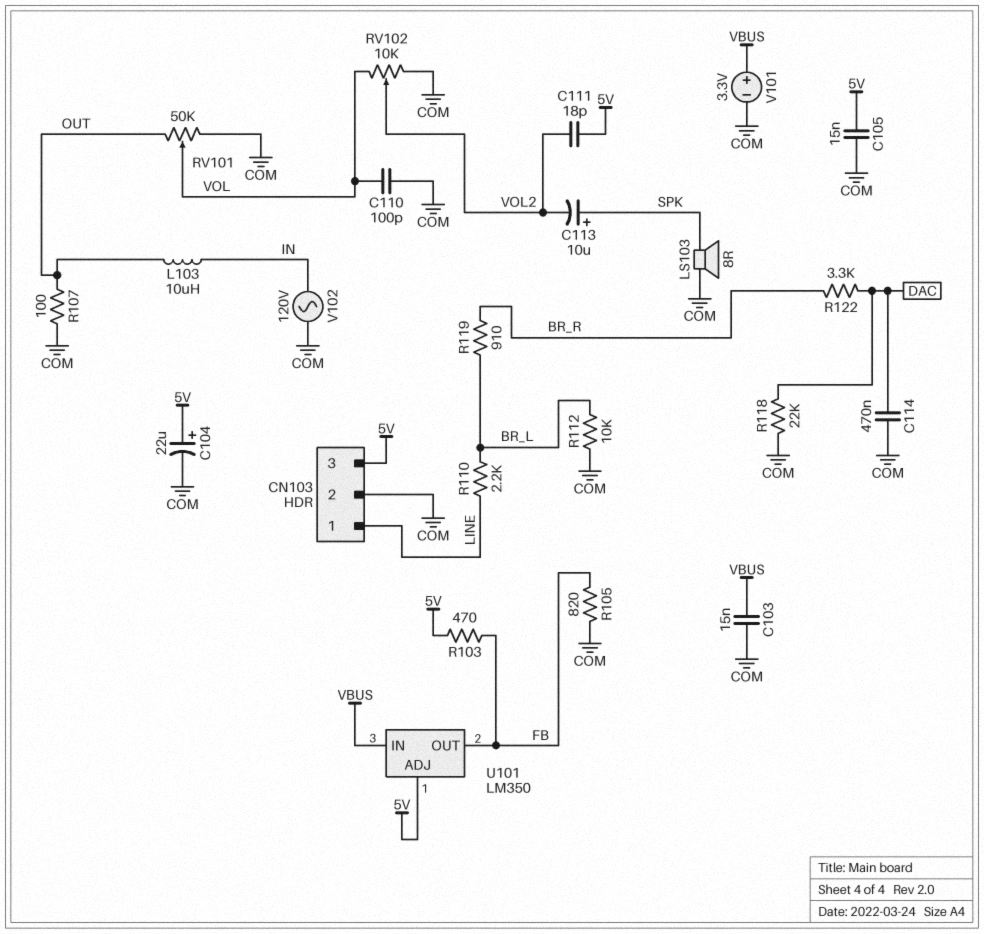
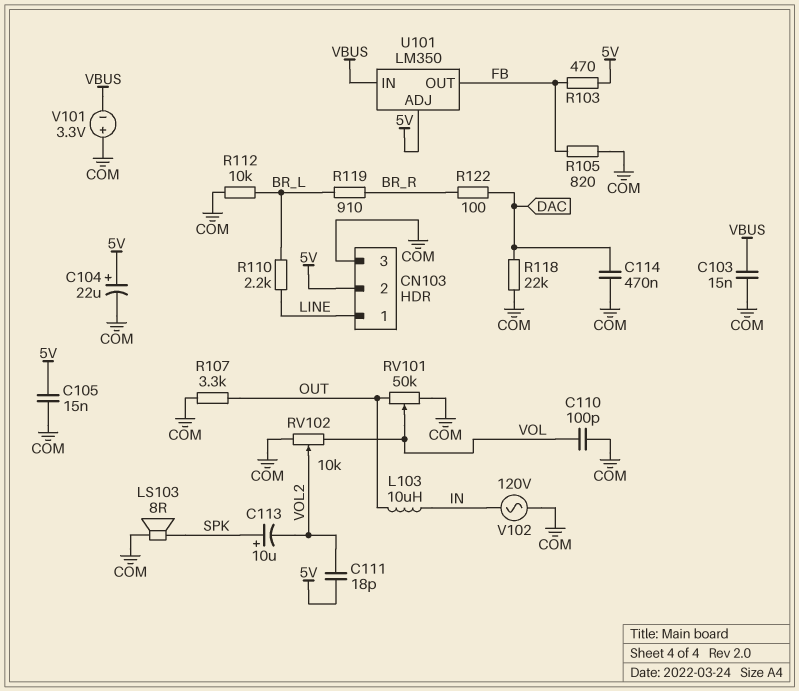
CN103 pin 2: COM -> 5V
CN103 pin 3: 5V -> COM
R107: 100 (COM, OUT) -> 3.3k (COM, OUT)
R122: 3.3k (BR_R, DAC) -> 100 (BR_R, DAC)
V101: 3.3V (plus VBUS, minus COM) -> 3.3V (plus COM, minus VBUS)

